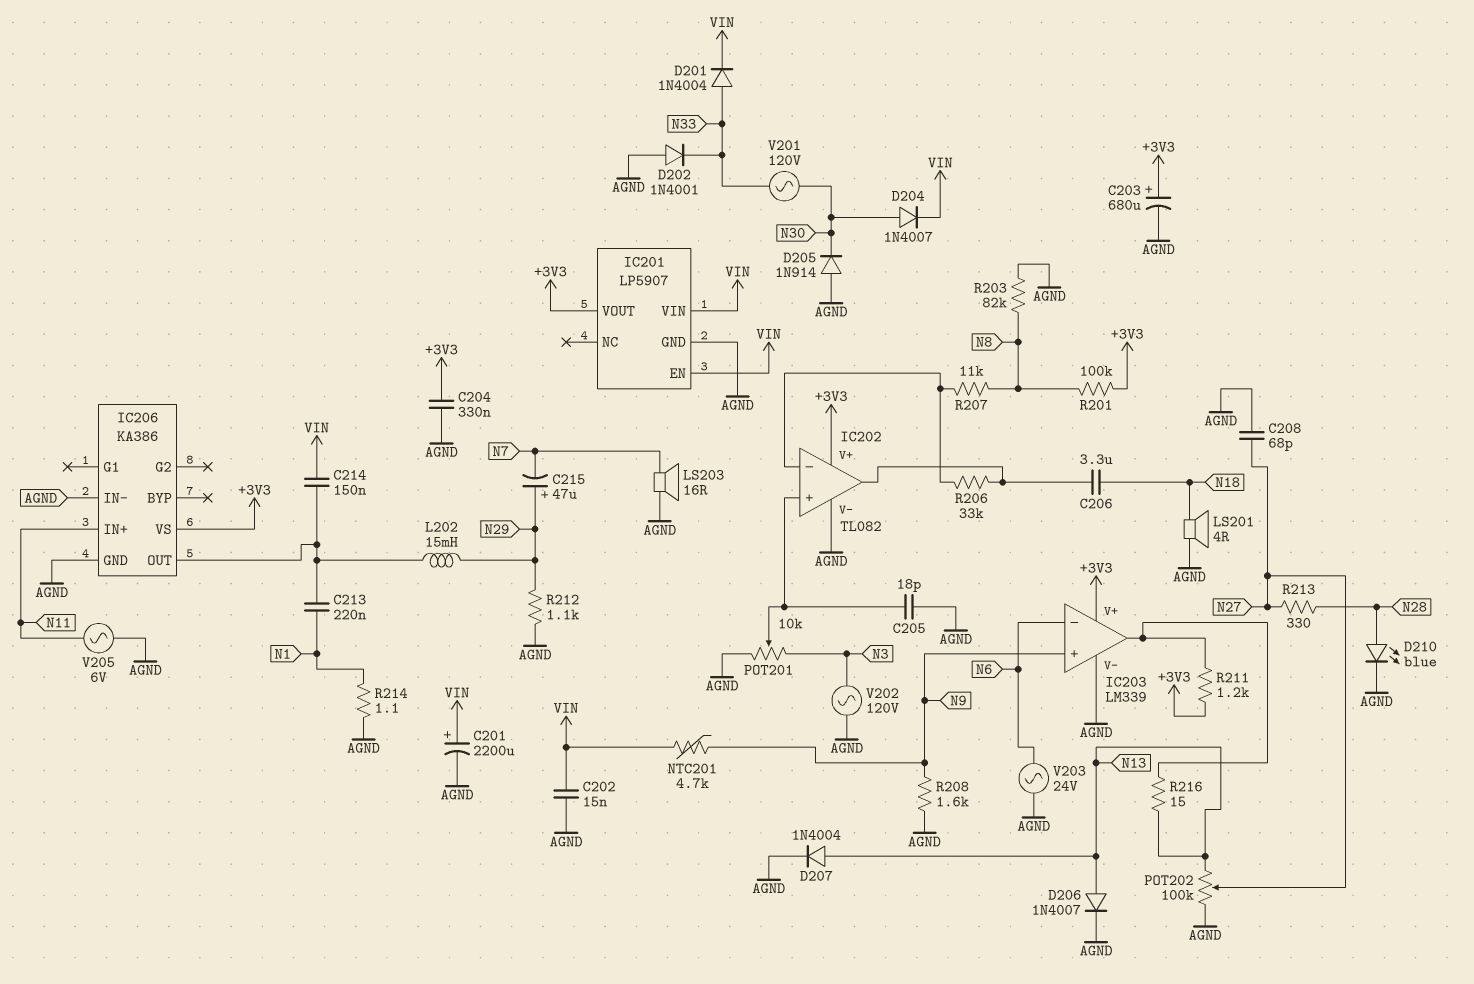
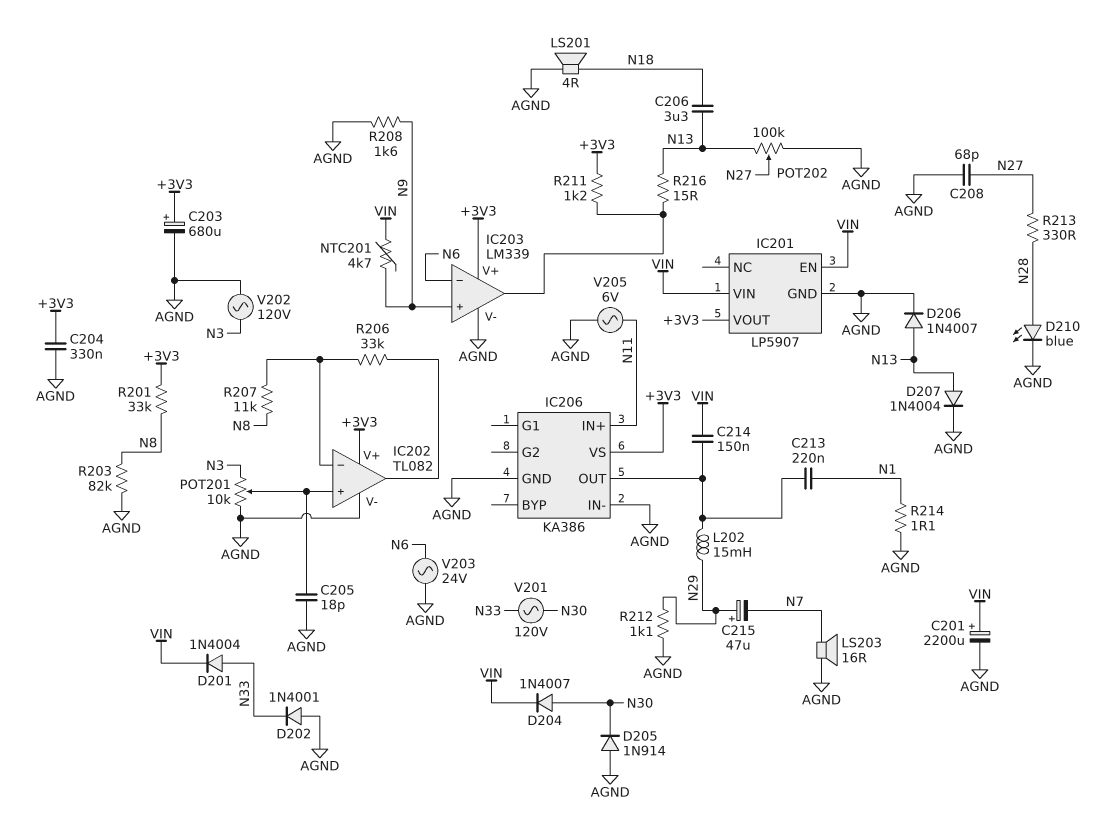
C202: 15nF (AGND, VIN) -> none
C206: 3.3uF (IC202/out, N18) -> 3.3uF (N13, N18)
R201: 100k (+3V3, N8) -> 33k (+3V3, N8)

